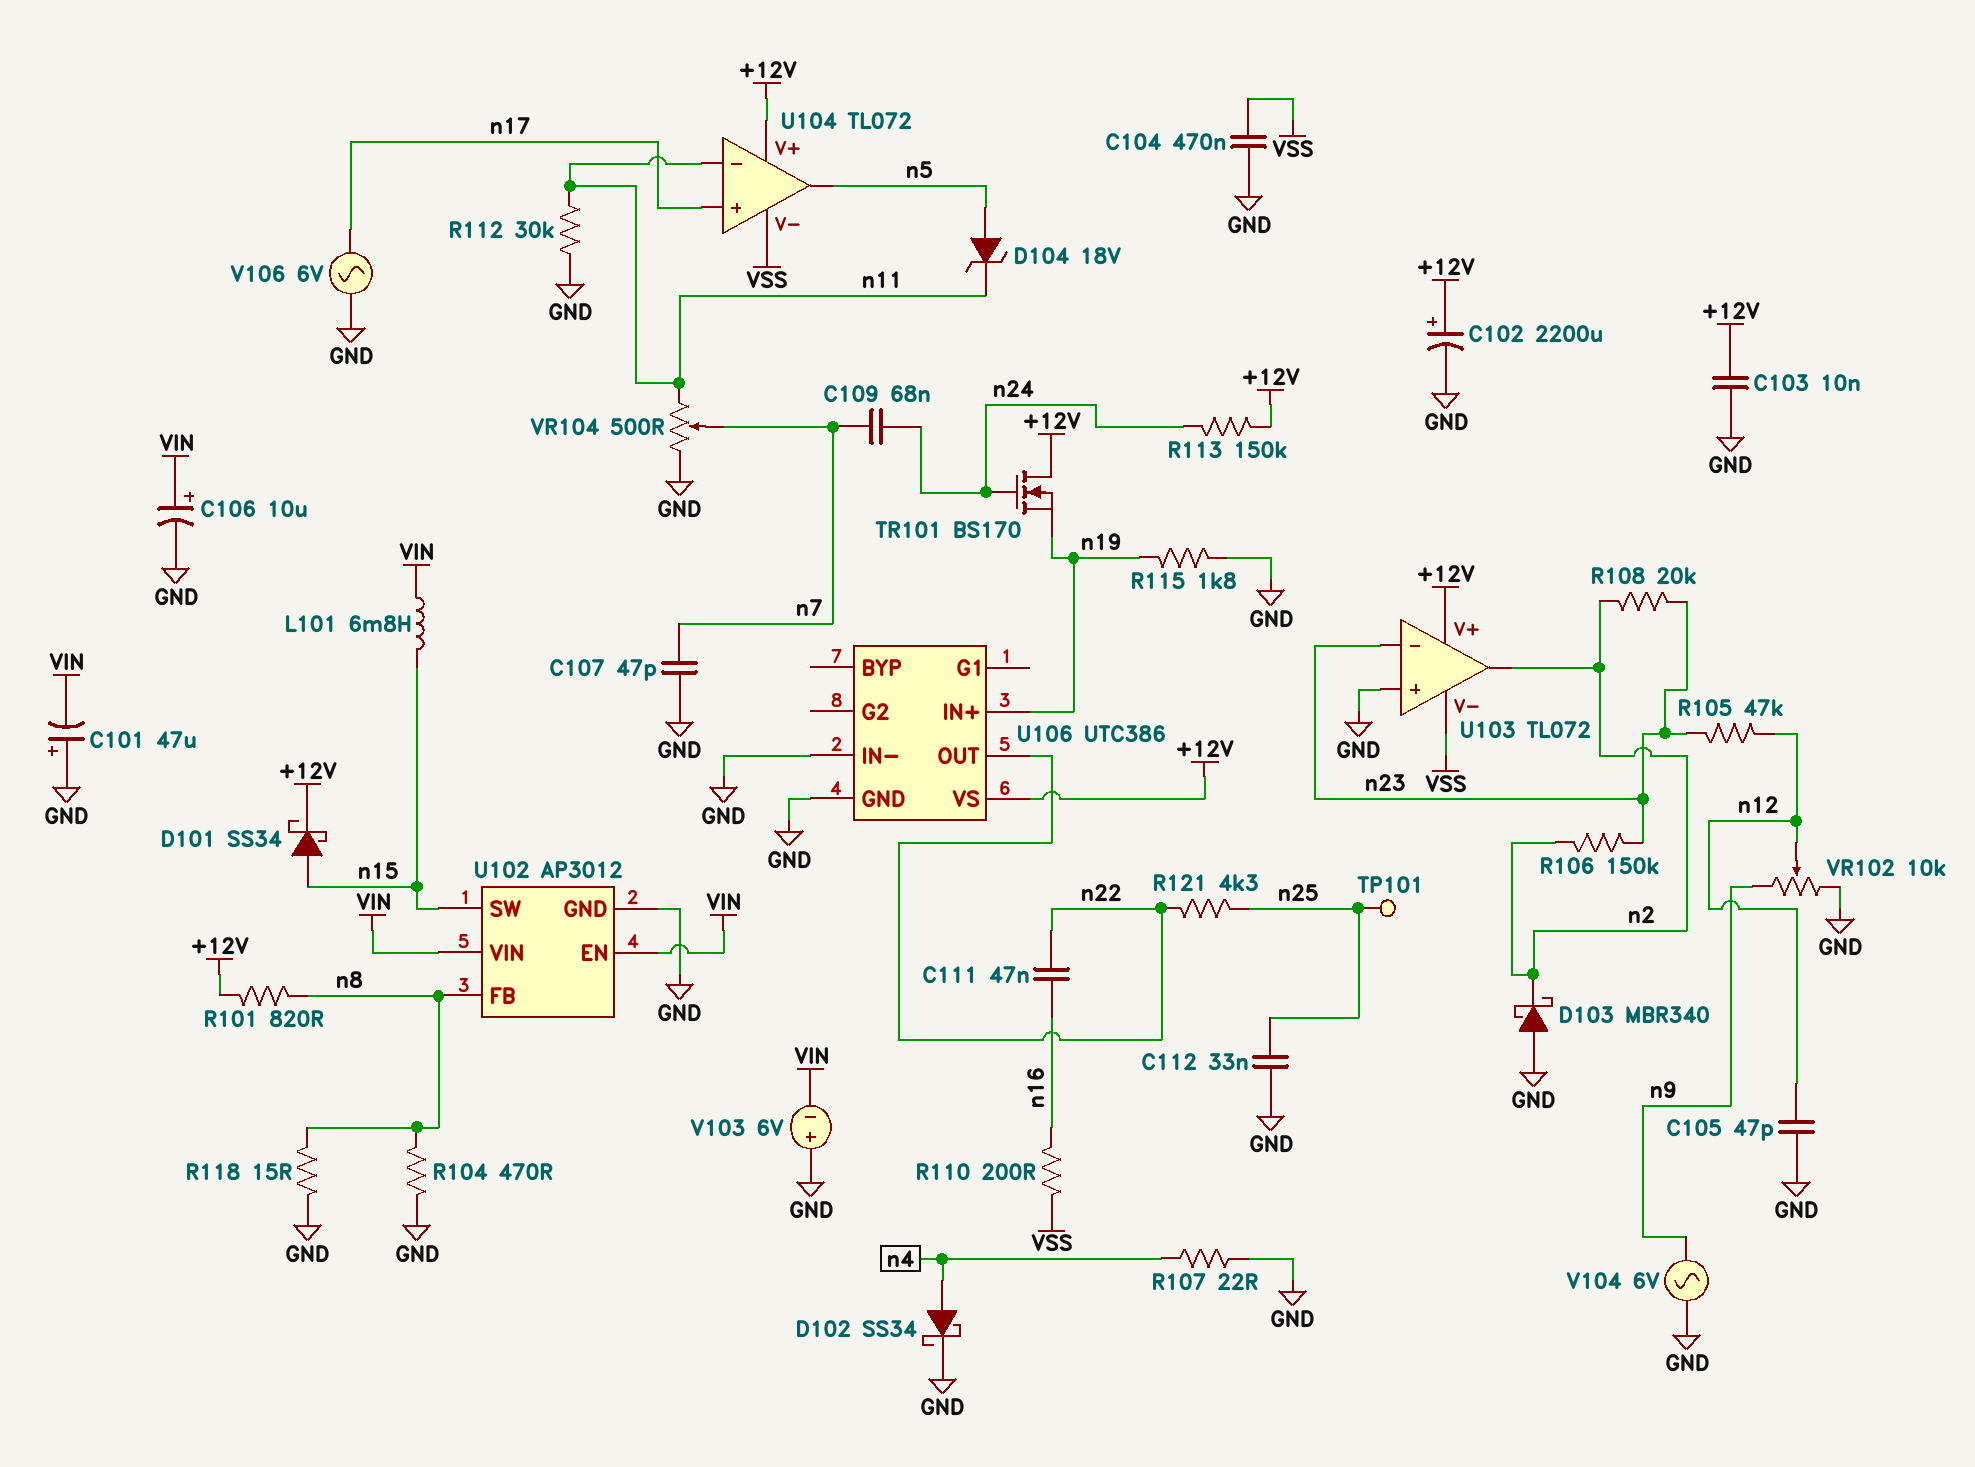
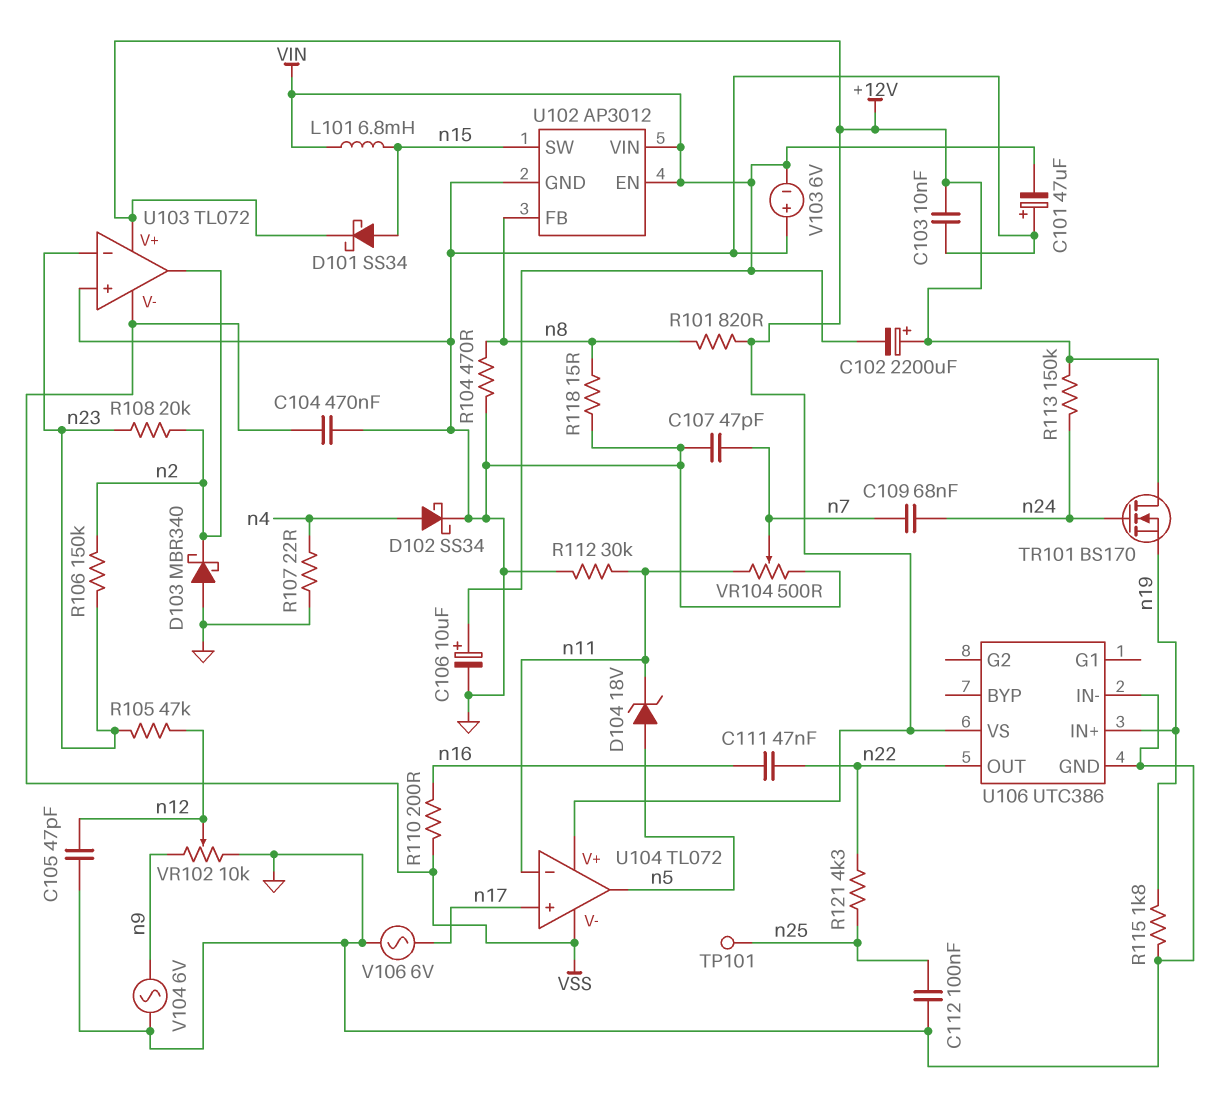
C102: 2200uF (plus +12V, minus GND) -> 2200uF (plus +12V, minus VIN)
C112: 33nF (GND, n25) -> 100nF (GND, n25)

